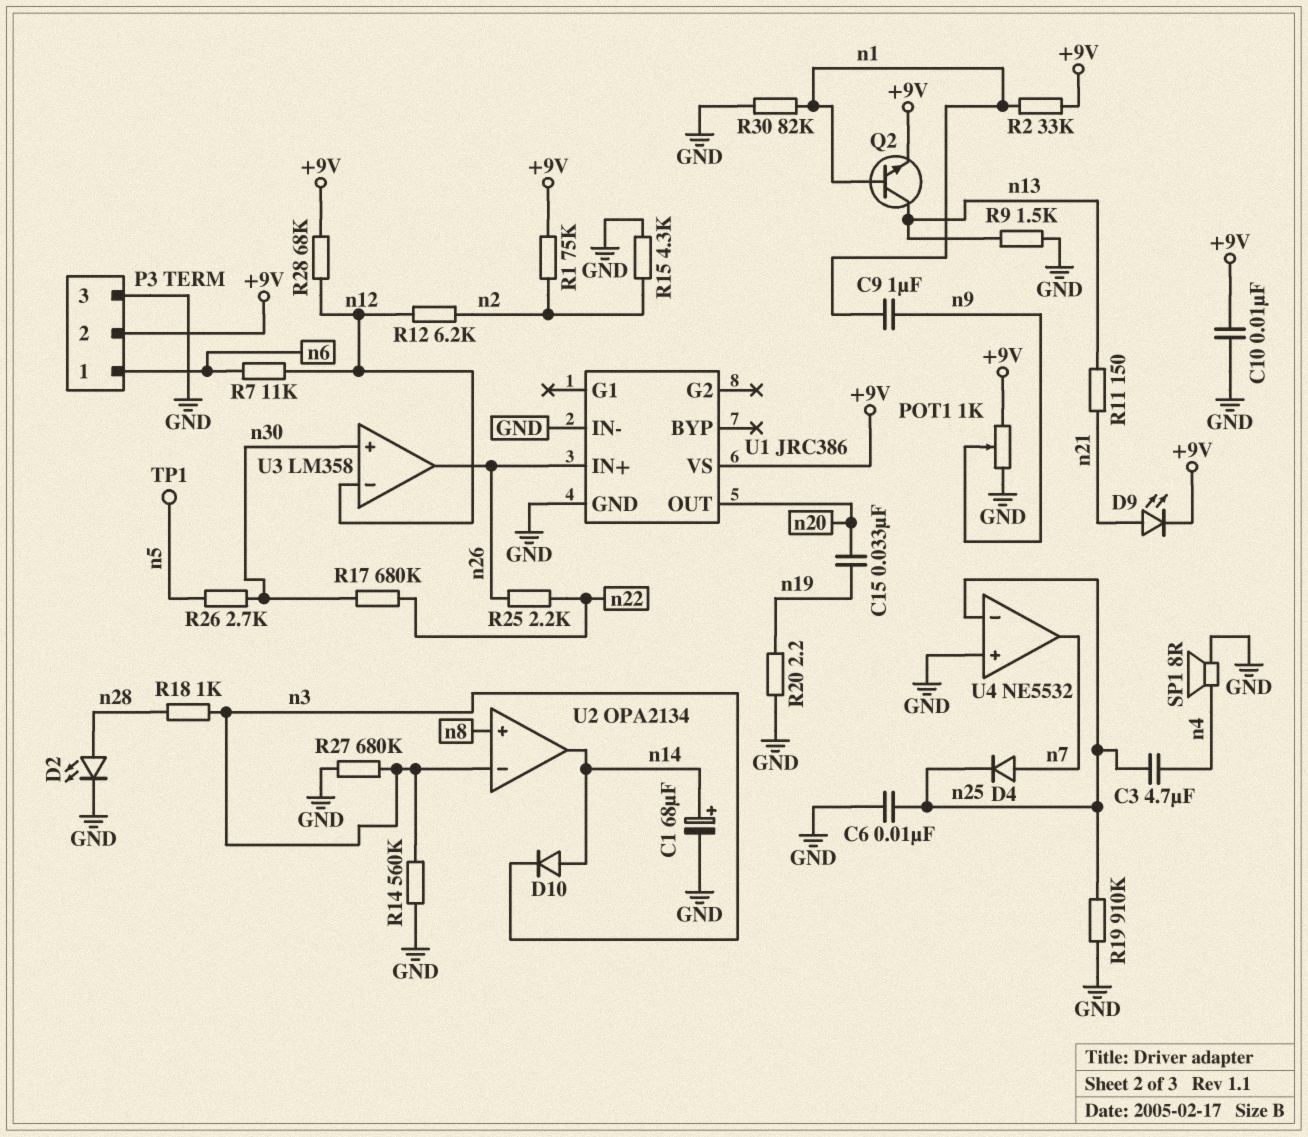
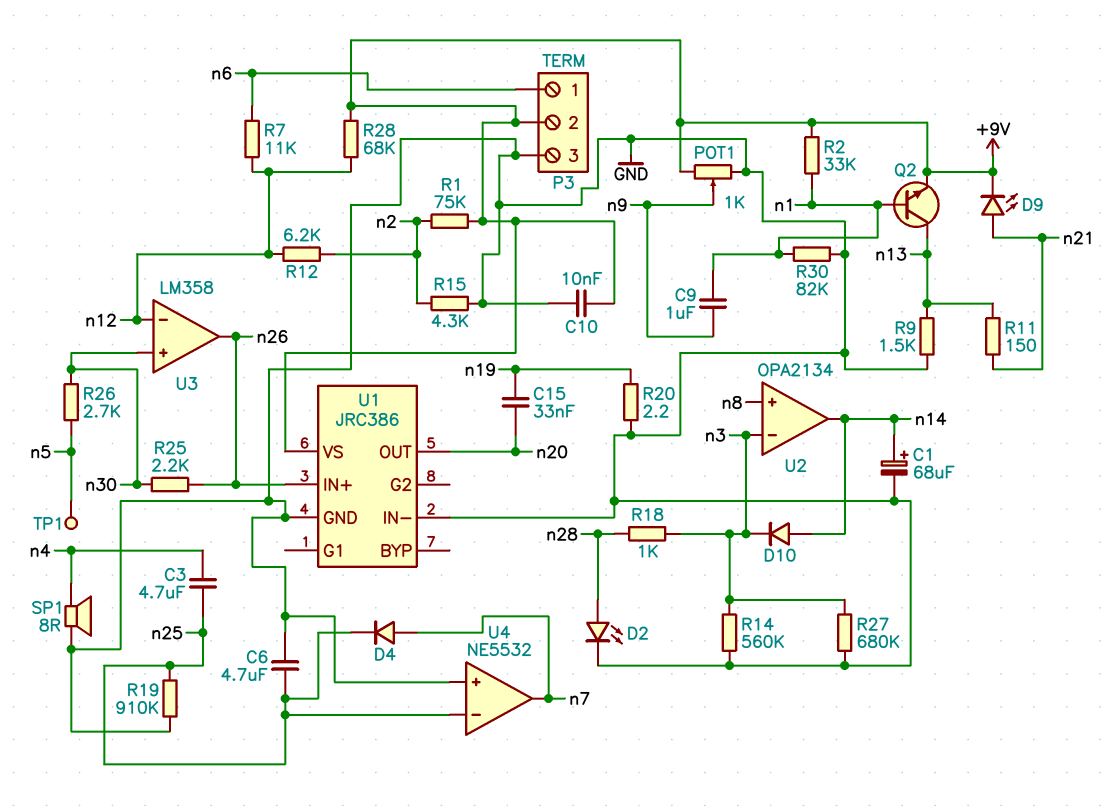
C6: 10nF (GND, n25) -> 4.7uF (GND, n25)
R17: 680k (n22, n30) -> none
R25: 2.2k (n22, n26) -> 2.2k (n26, n30)

